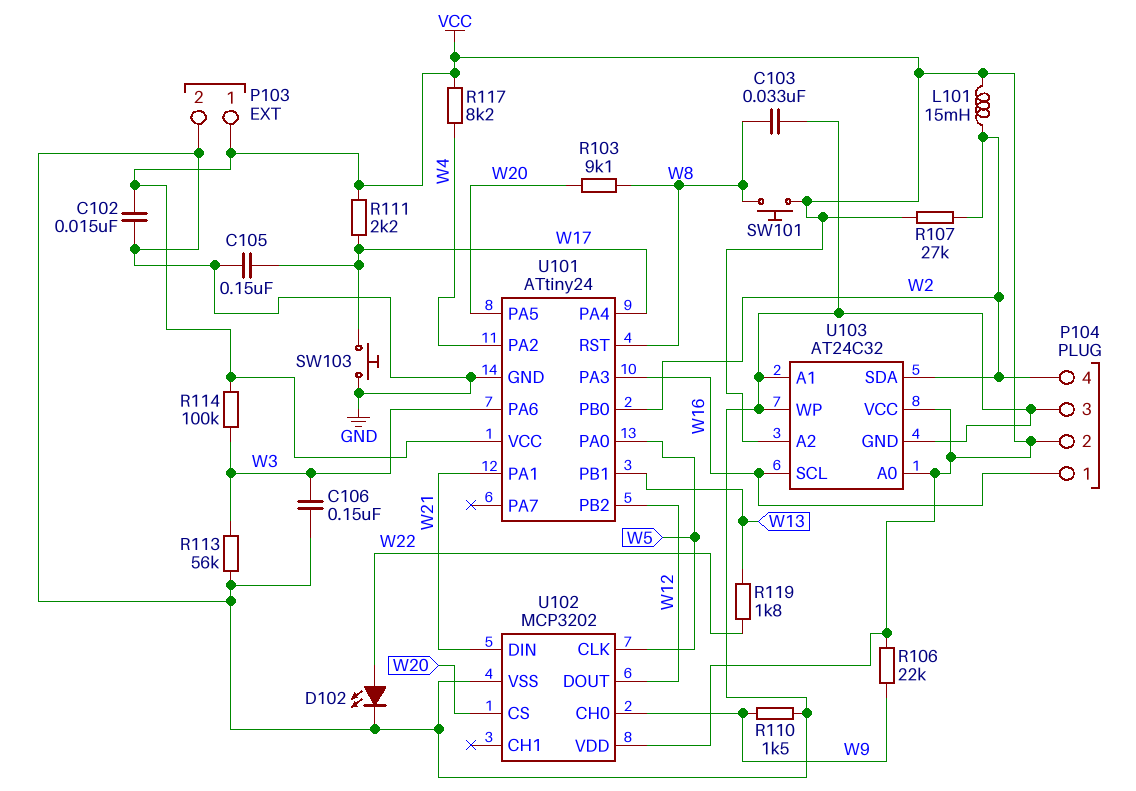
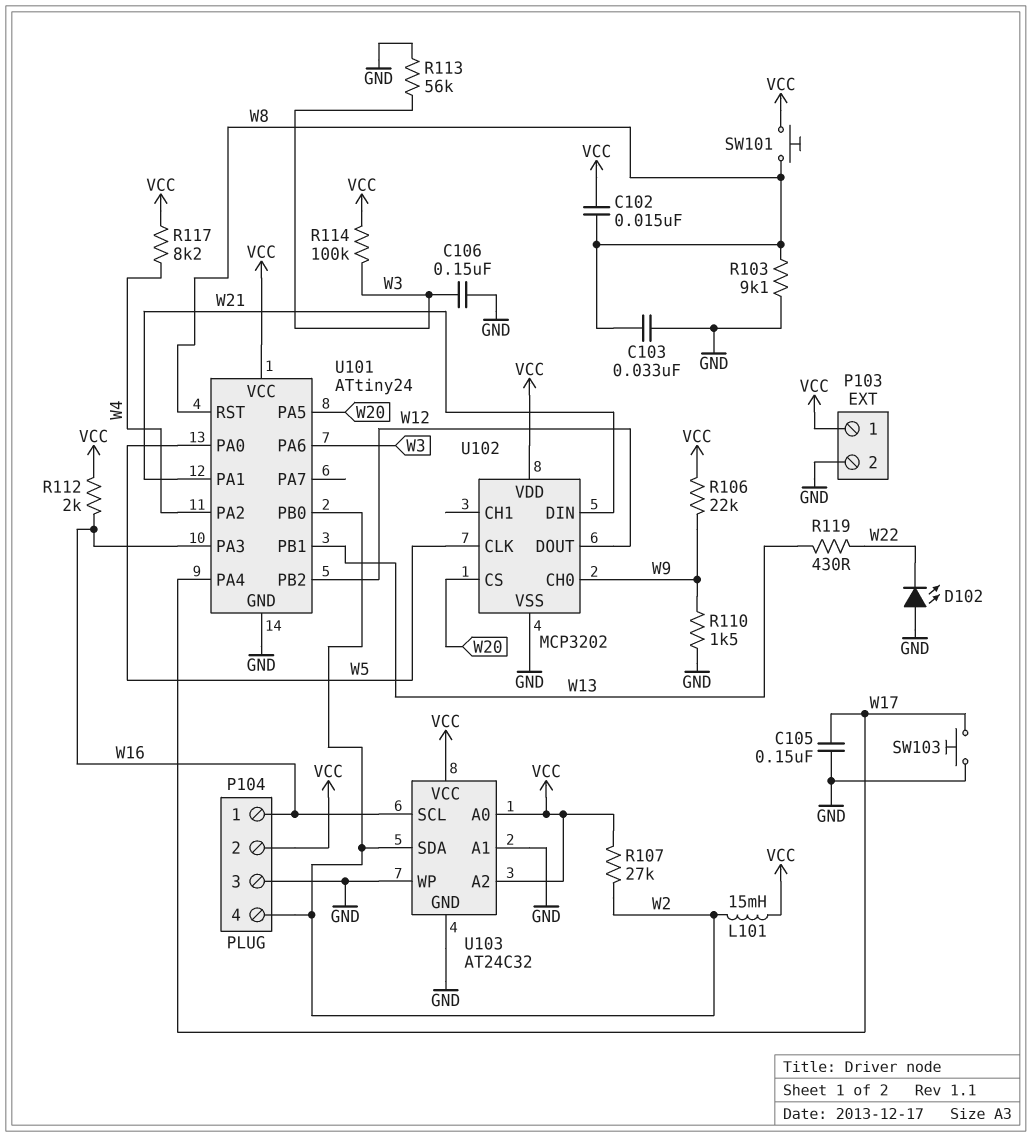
C102: 15nF (GND, VCC) -> 15nF (VCC, W8)
D102: LED (A W22, K GND) -> LED (A GND, K W22)
R103: 9.1k (W8, W20) -> 9.1k (GND, W8)
R111: 2.2k (VCC, W17) -> none
R112: none -> 2k (VCC, W16)
R119: 1.8k (W13, W22) -> 430 (W13, W22)

